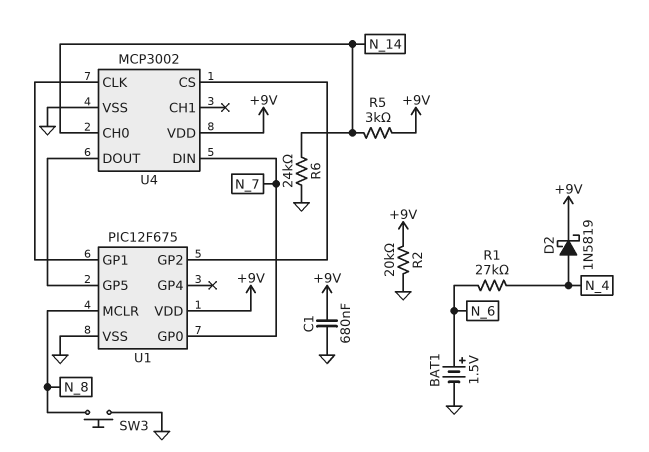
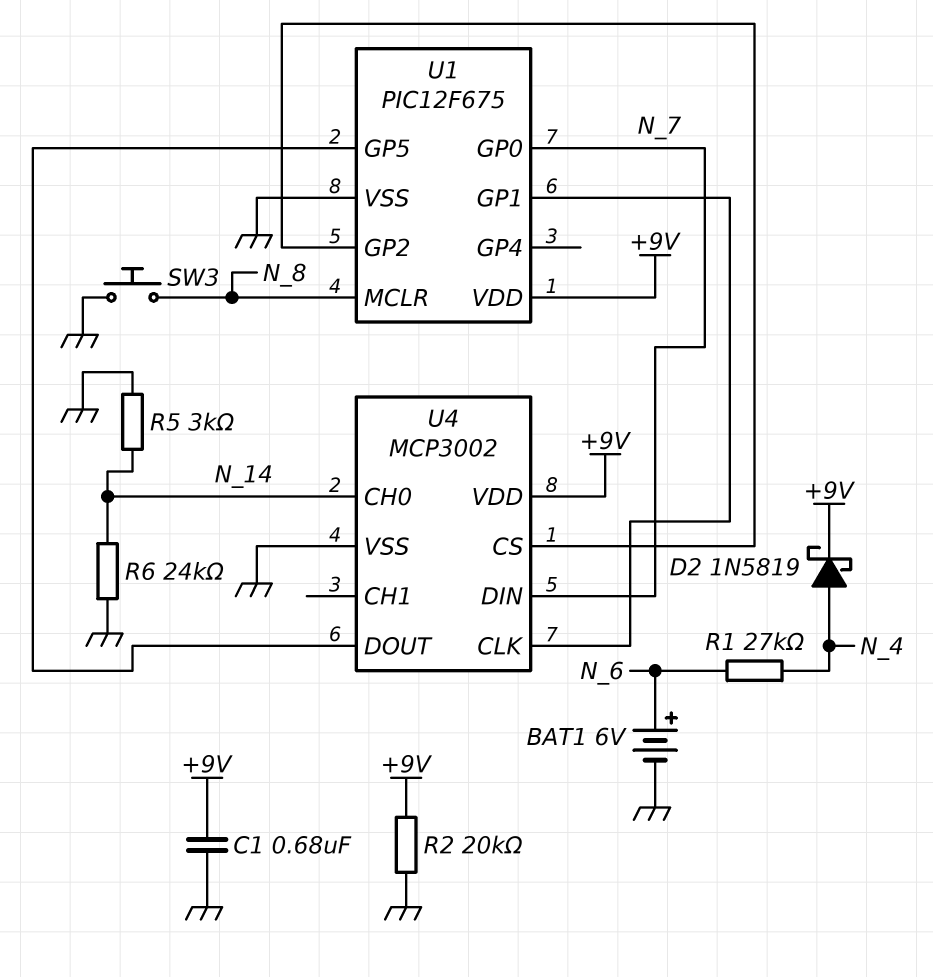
BAT1: 1.5V (plus N_6, minus GND) -> 6V (plus N_6, minus GND)
R5: 3k (+9V, N_14) -> 3k (GND, N_14)

